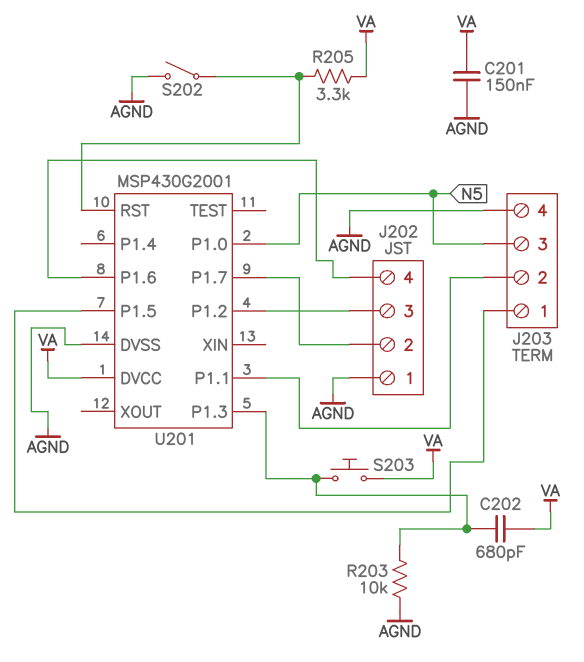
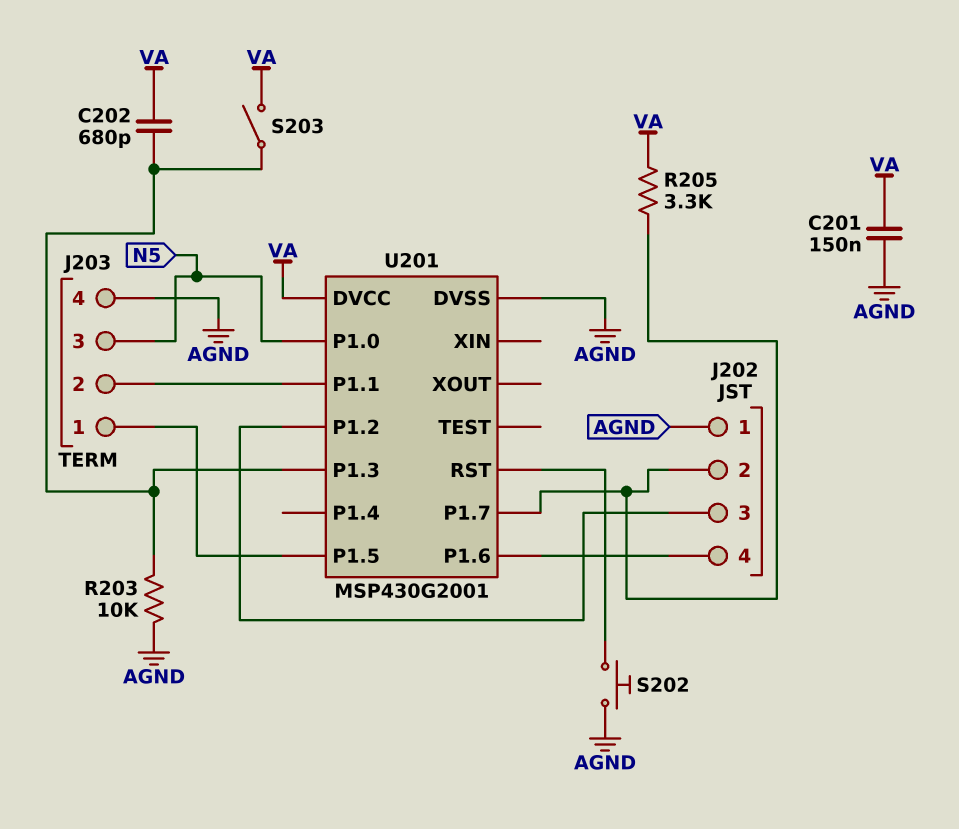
R205: 3.3k (U201/RST, VA) -> 3.3k (J202/2, VA)
S202: switch (AGND, U201/RST) -> button (AGND, U201/RST)
S203: button (U201/P1.3, VA) -> switch (U201/P1.3, VA)

